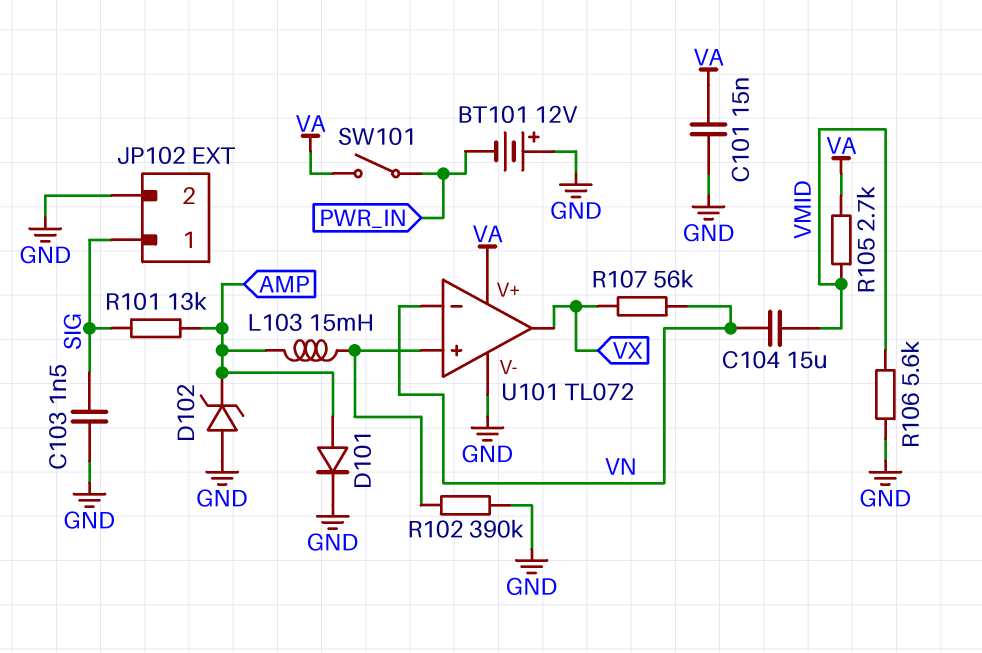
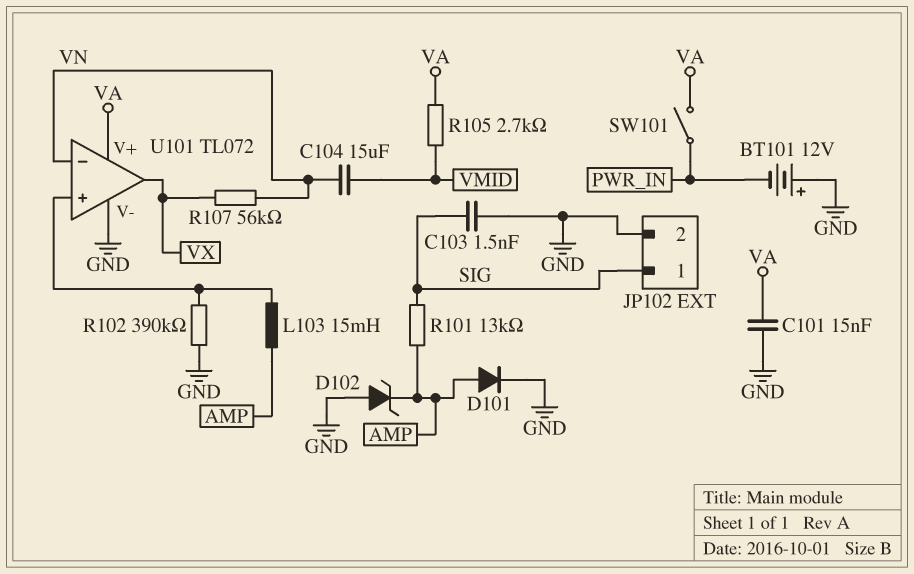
R106: 5.6k (GND, VMID) -> none

